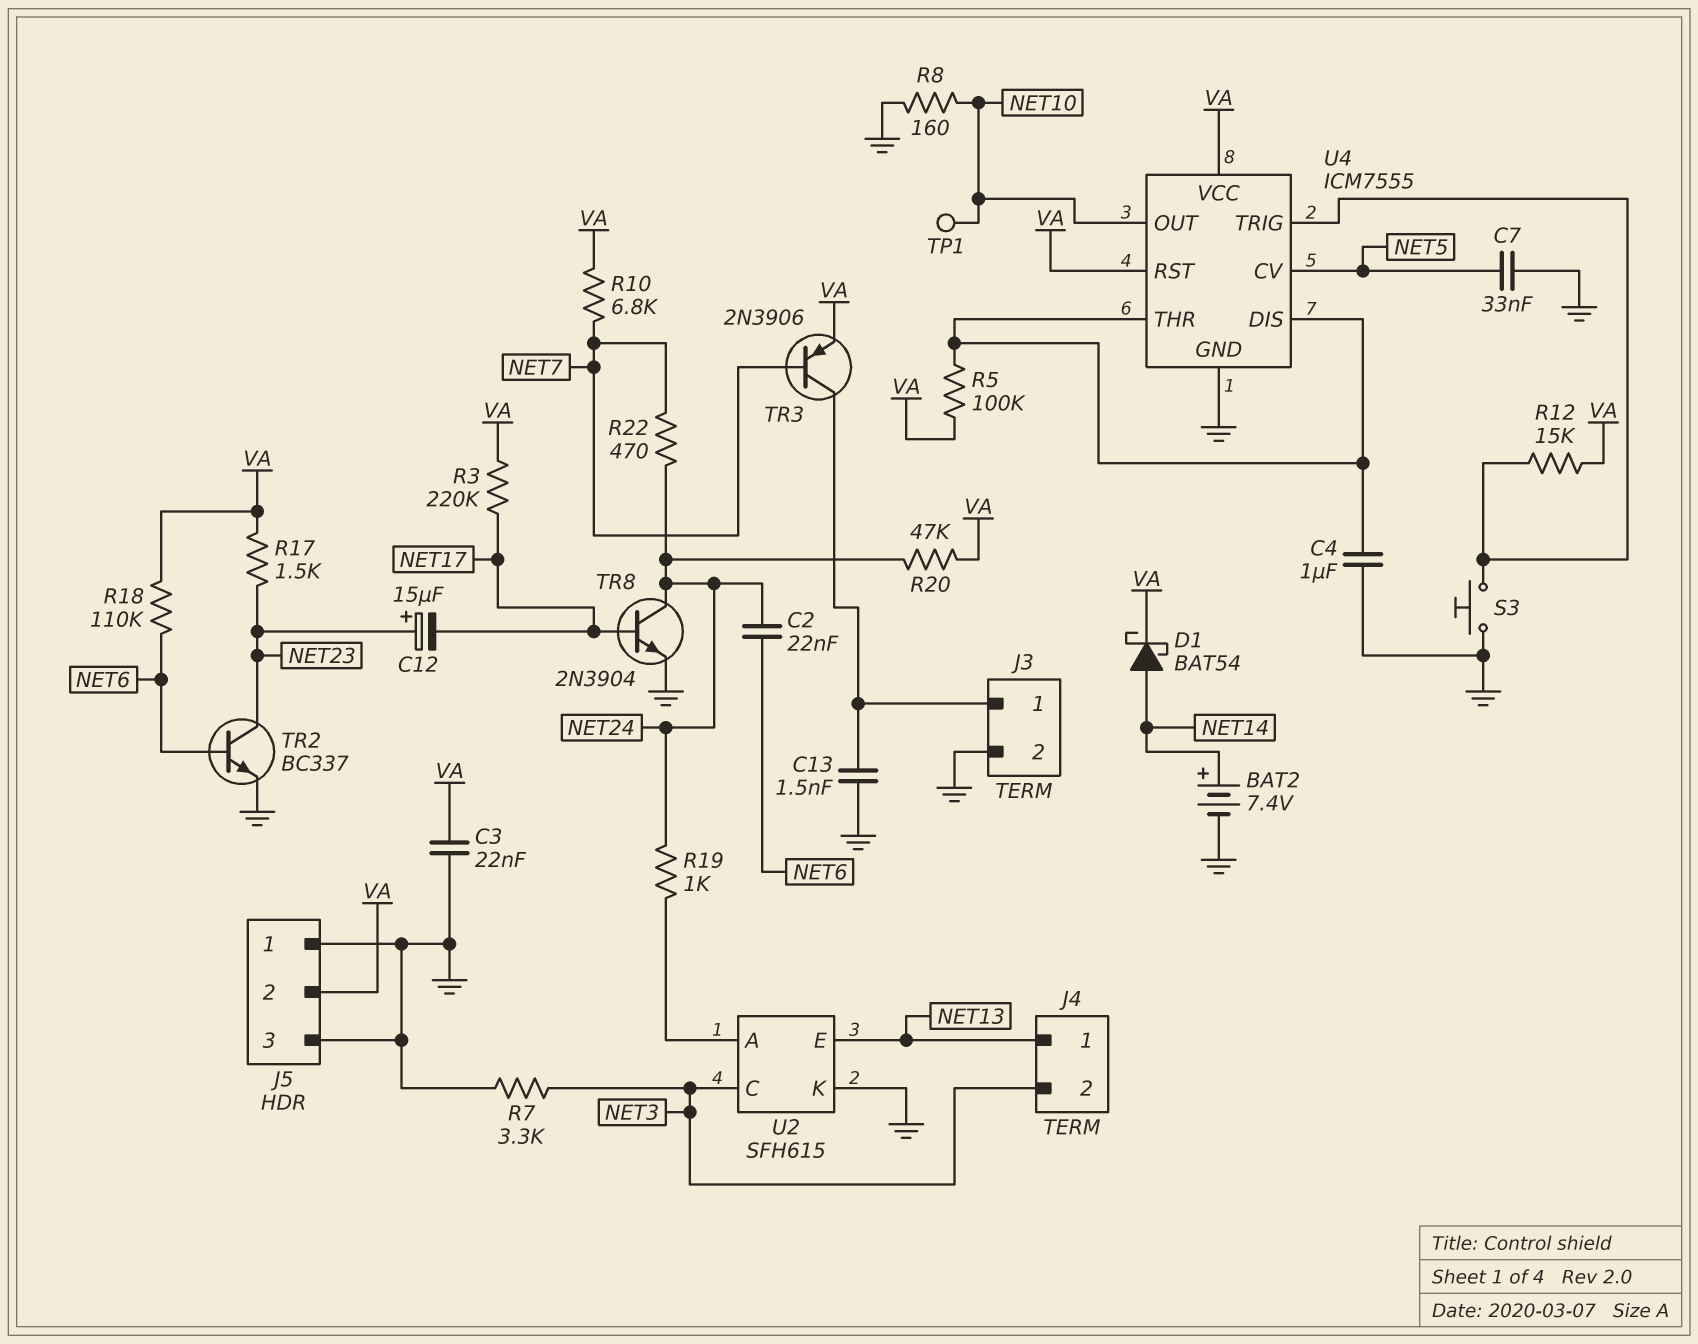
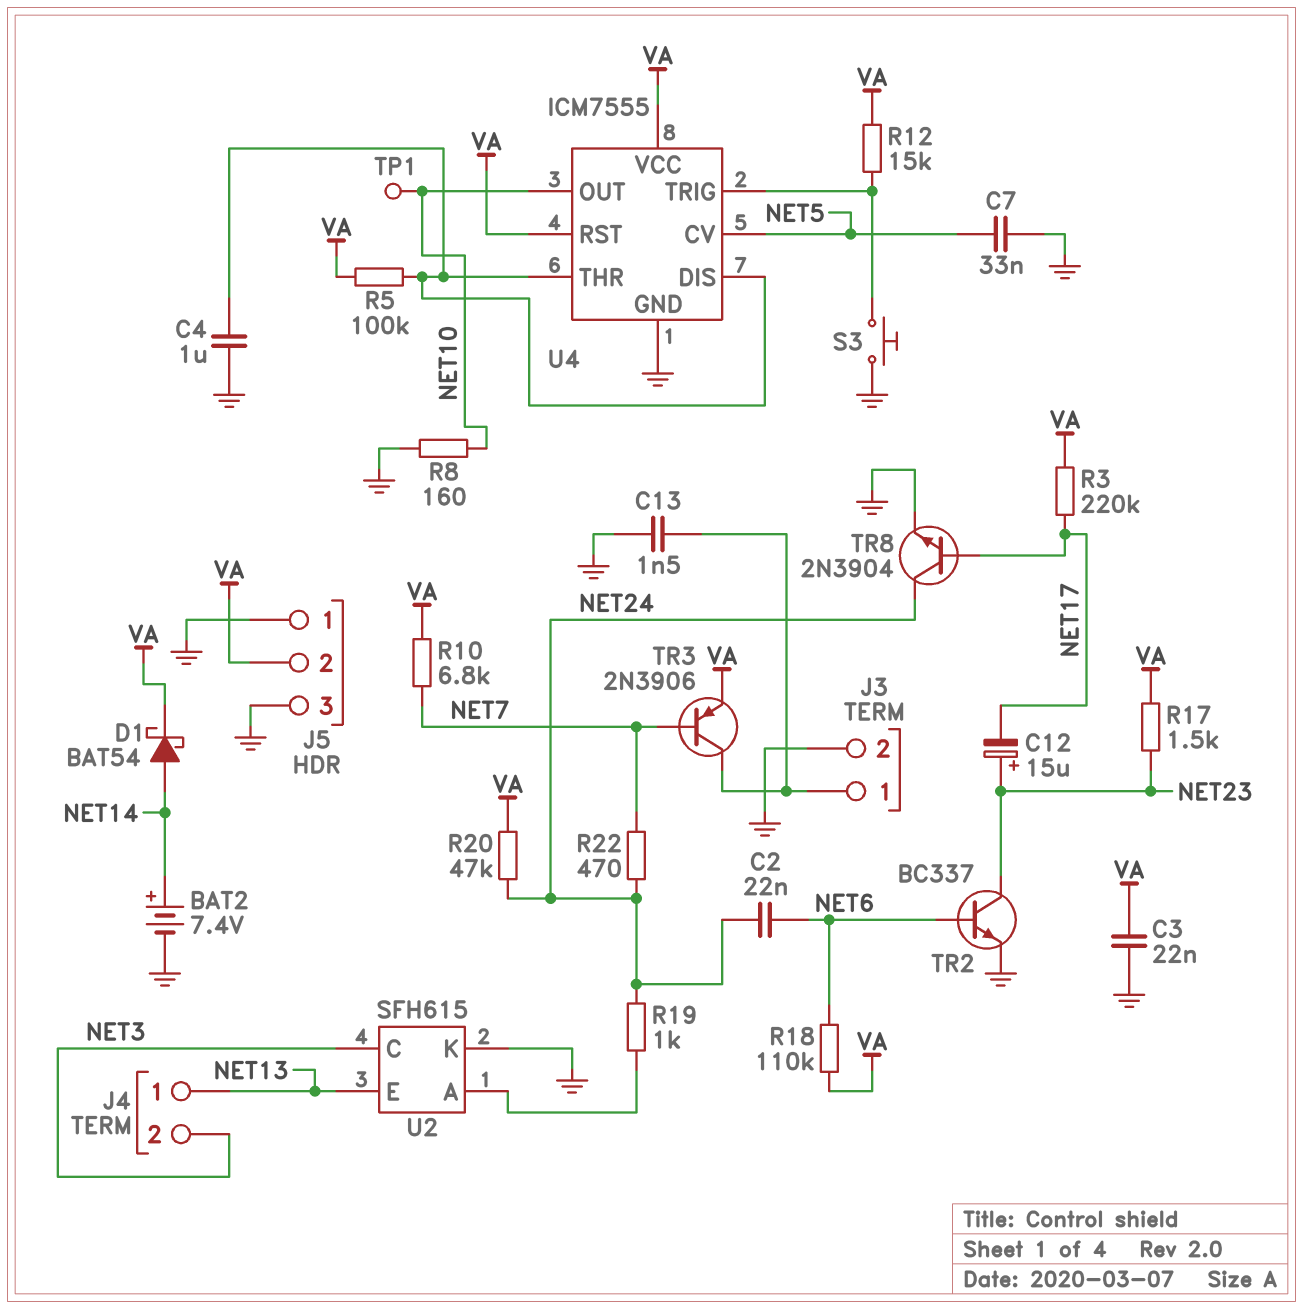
R7: 3.3k (GND, NET3) -> none

